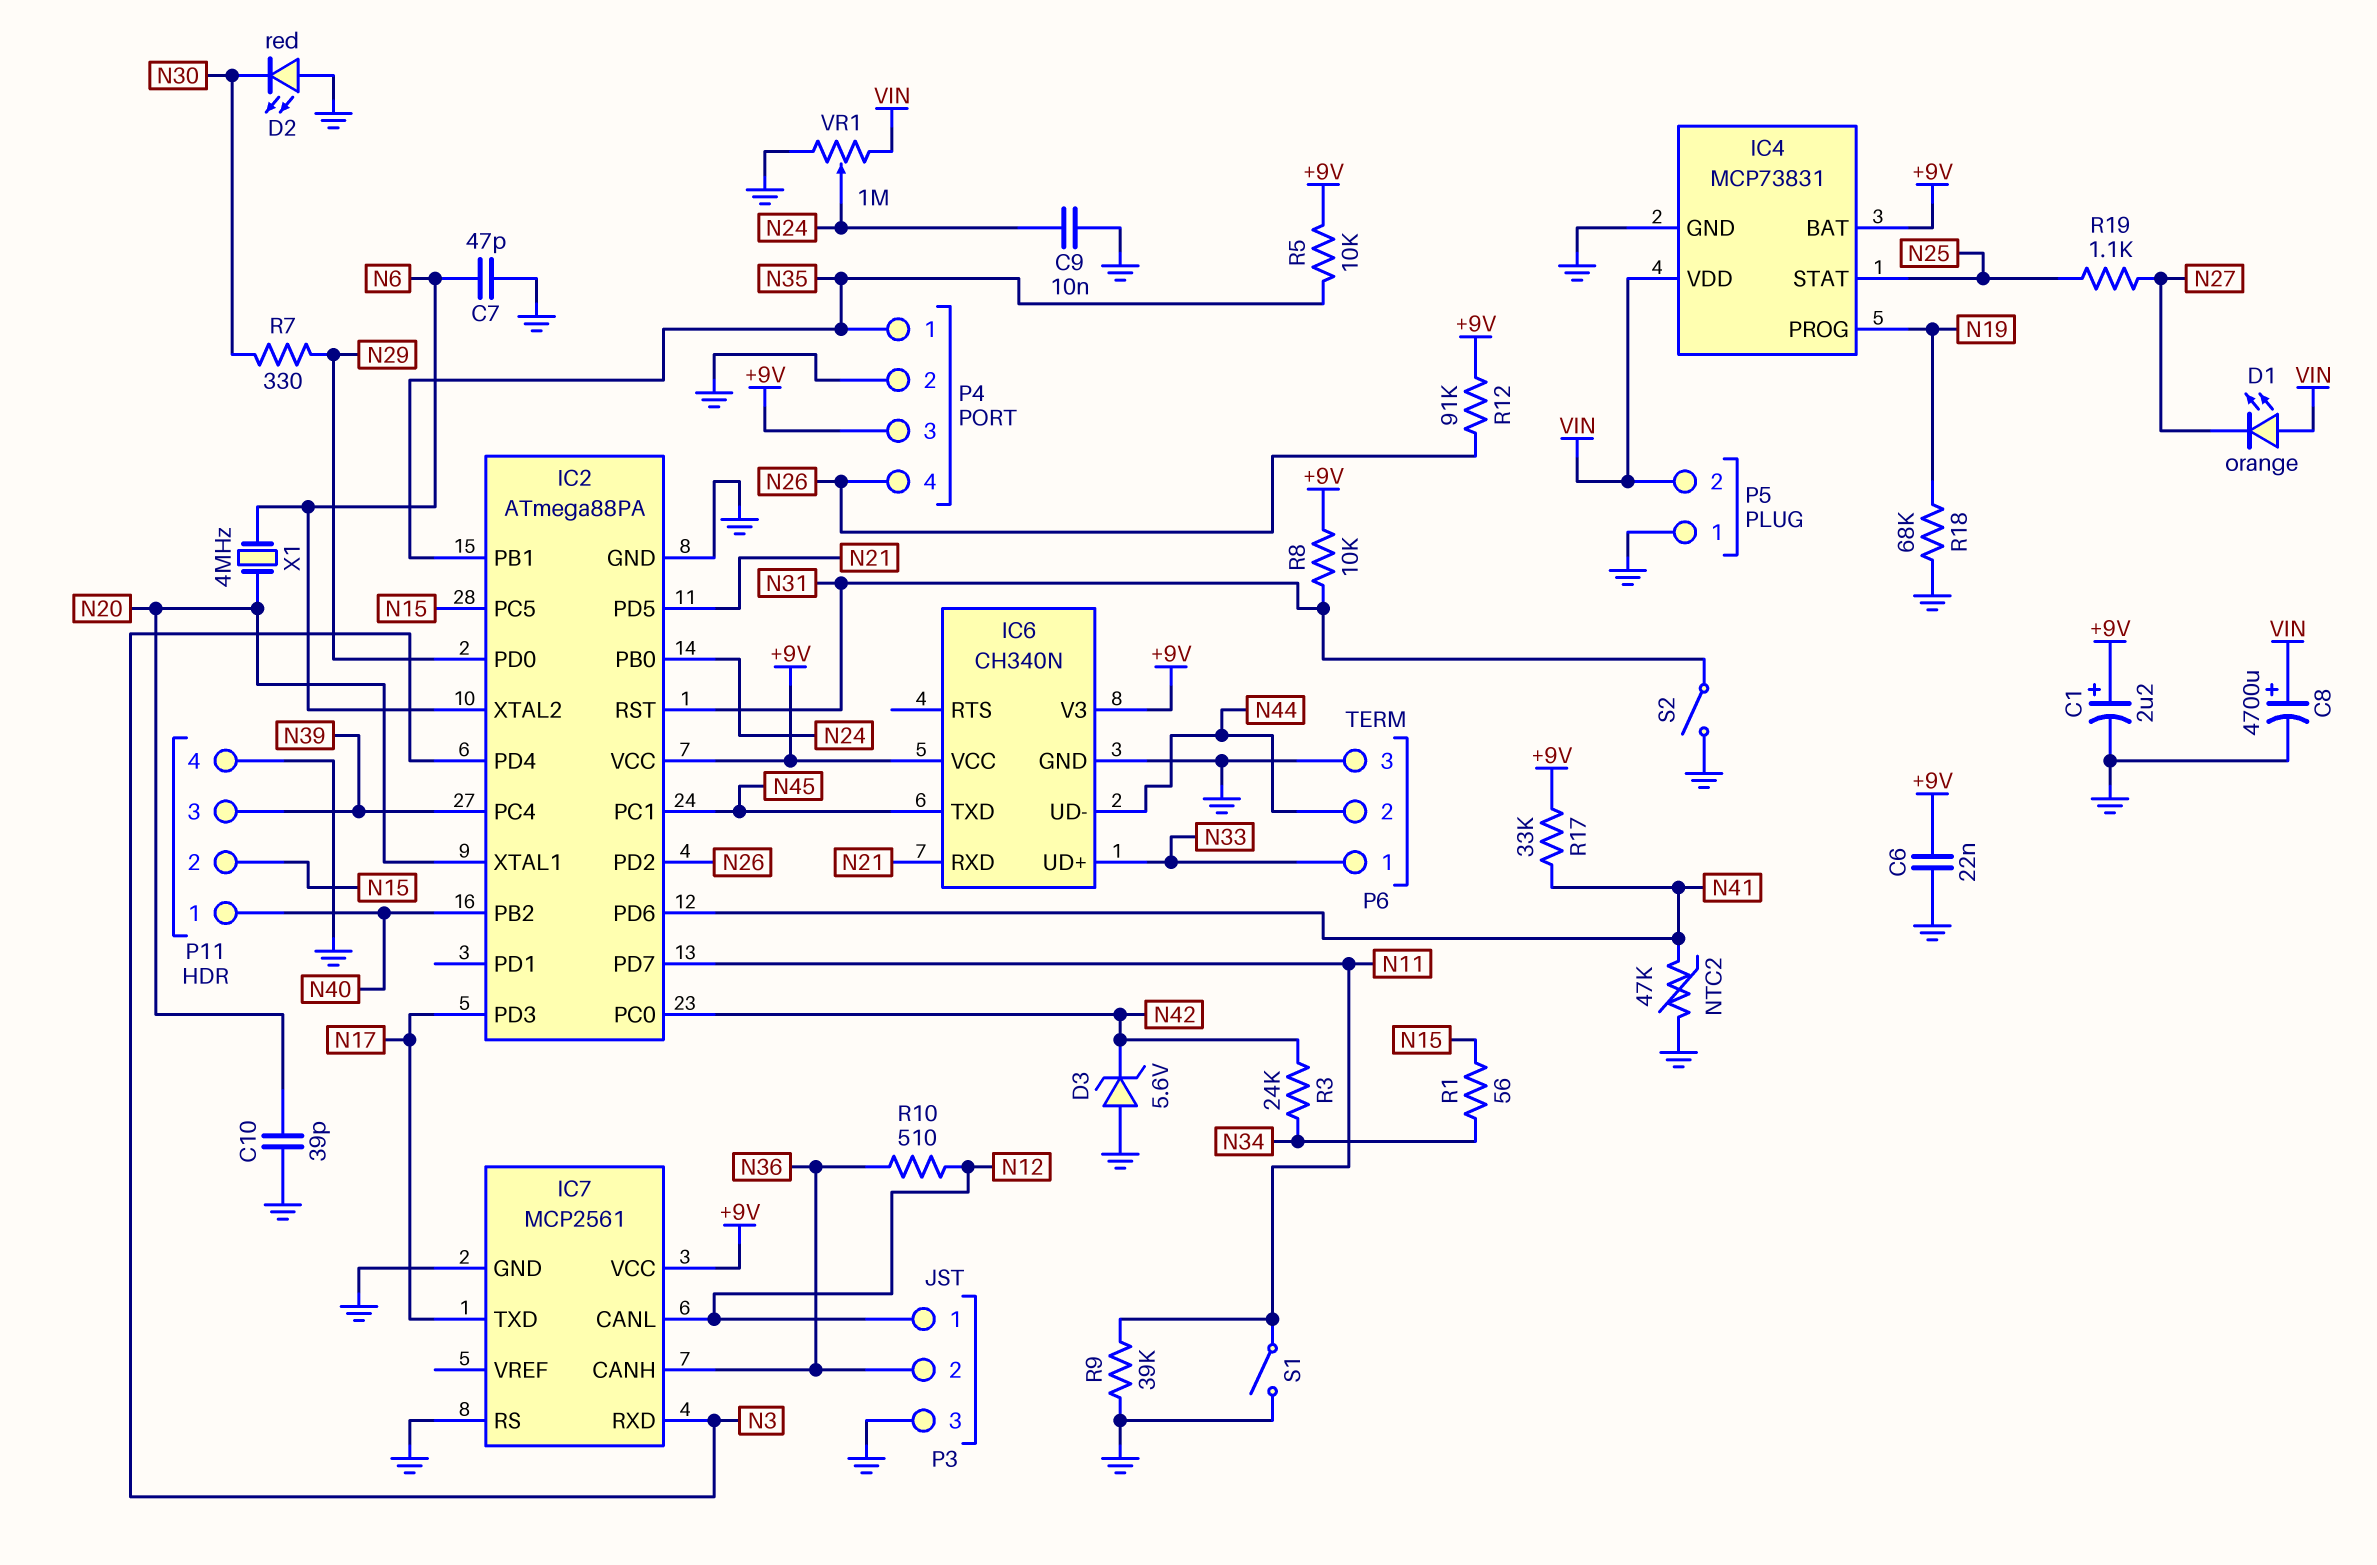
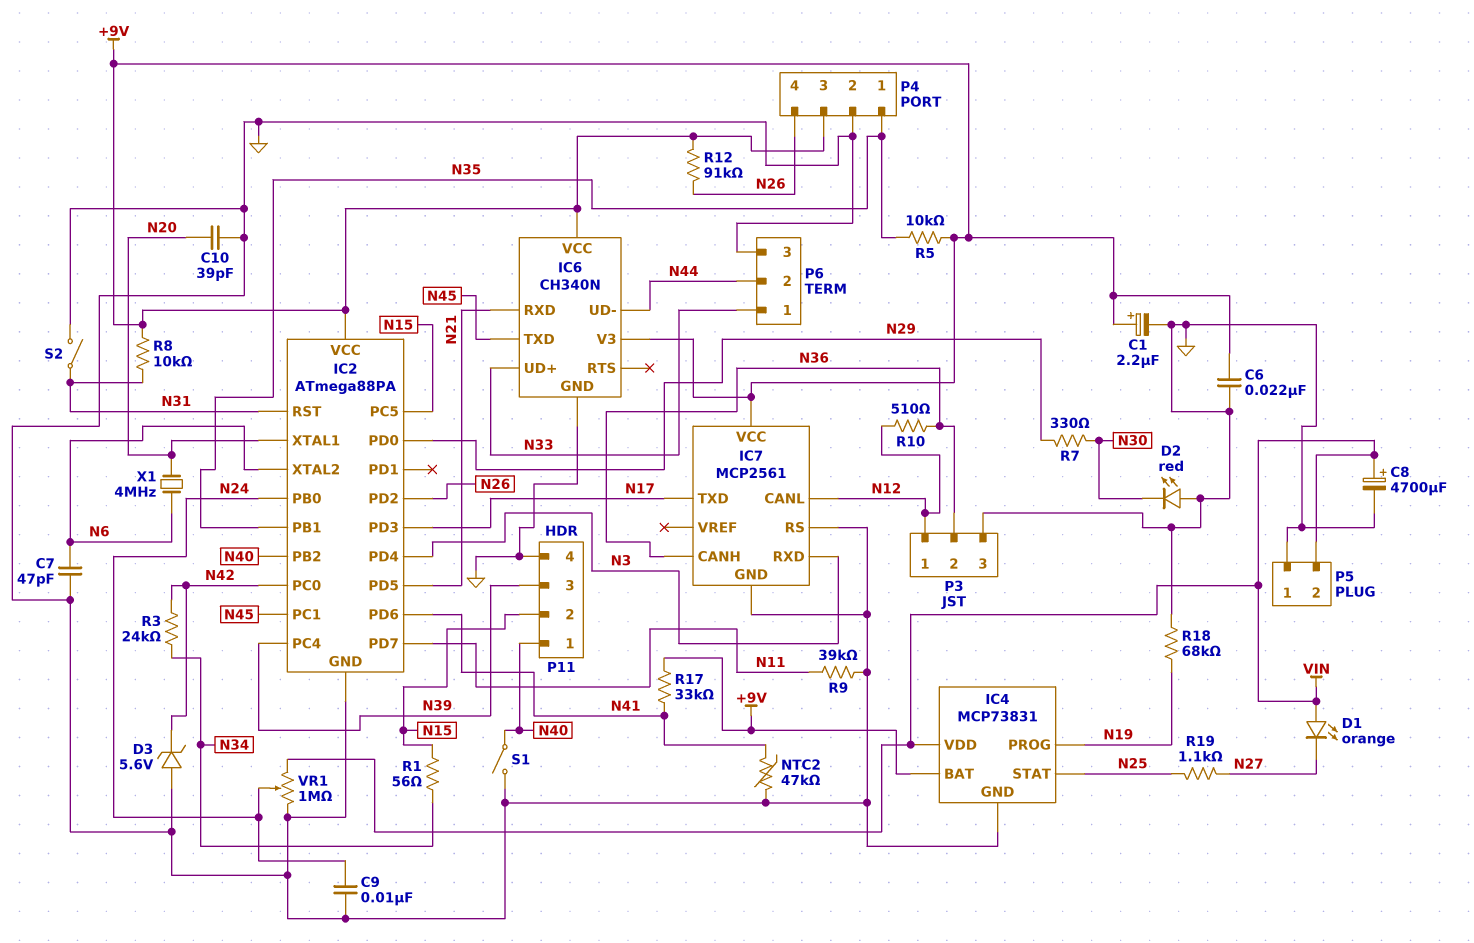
S1: switch (GND, N11) -> switch (GND, N40)

